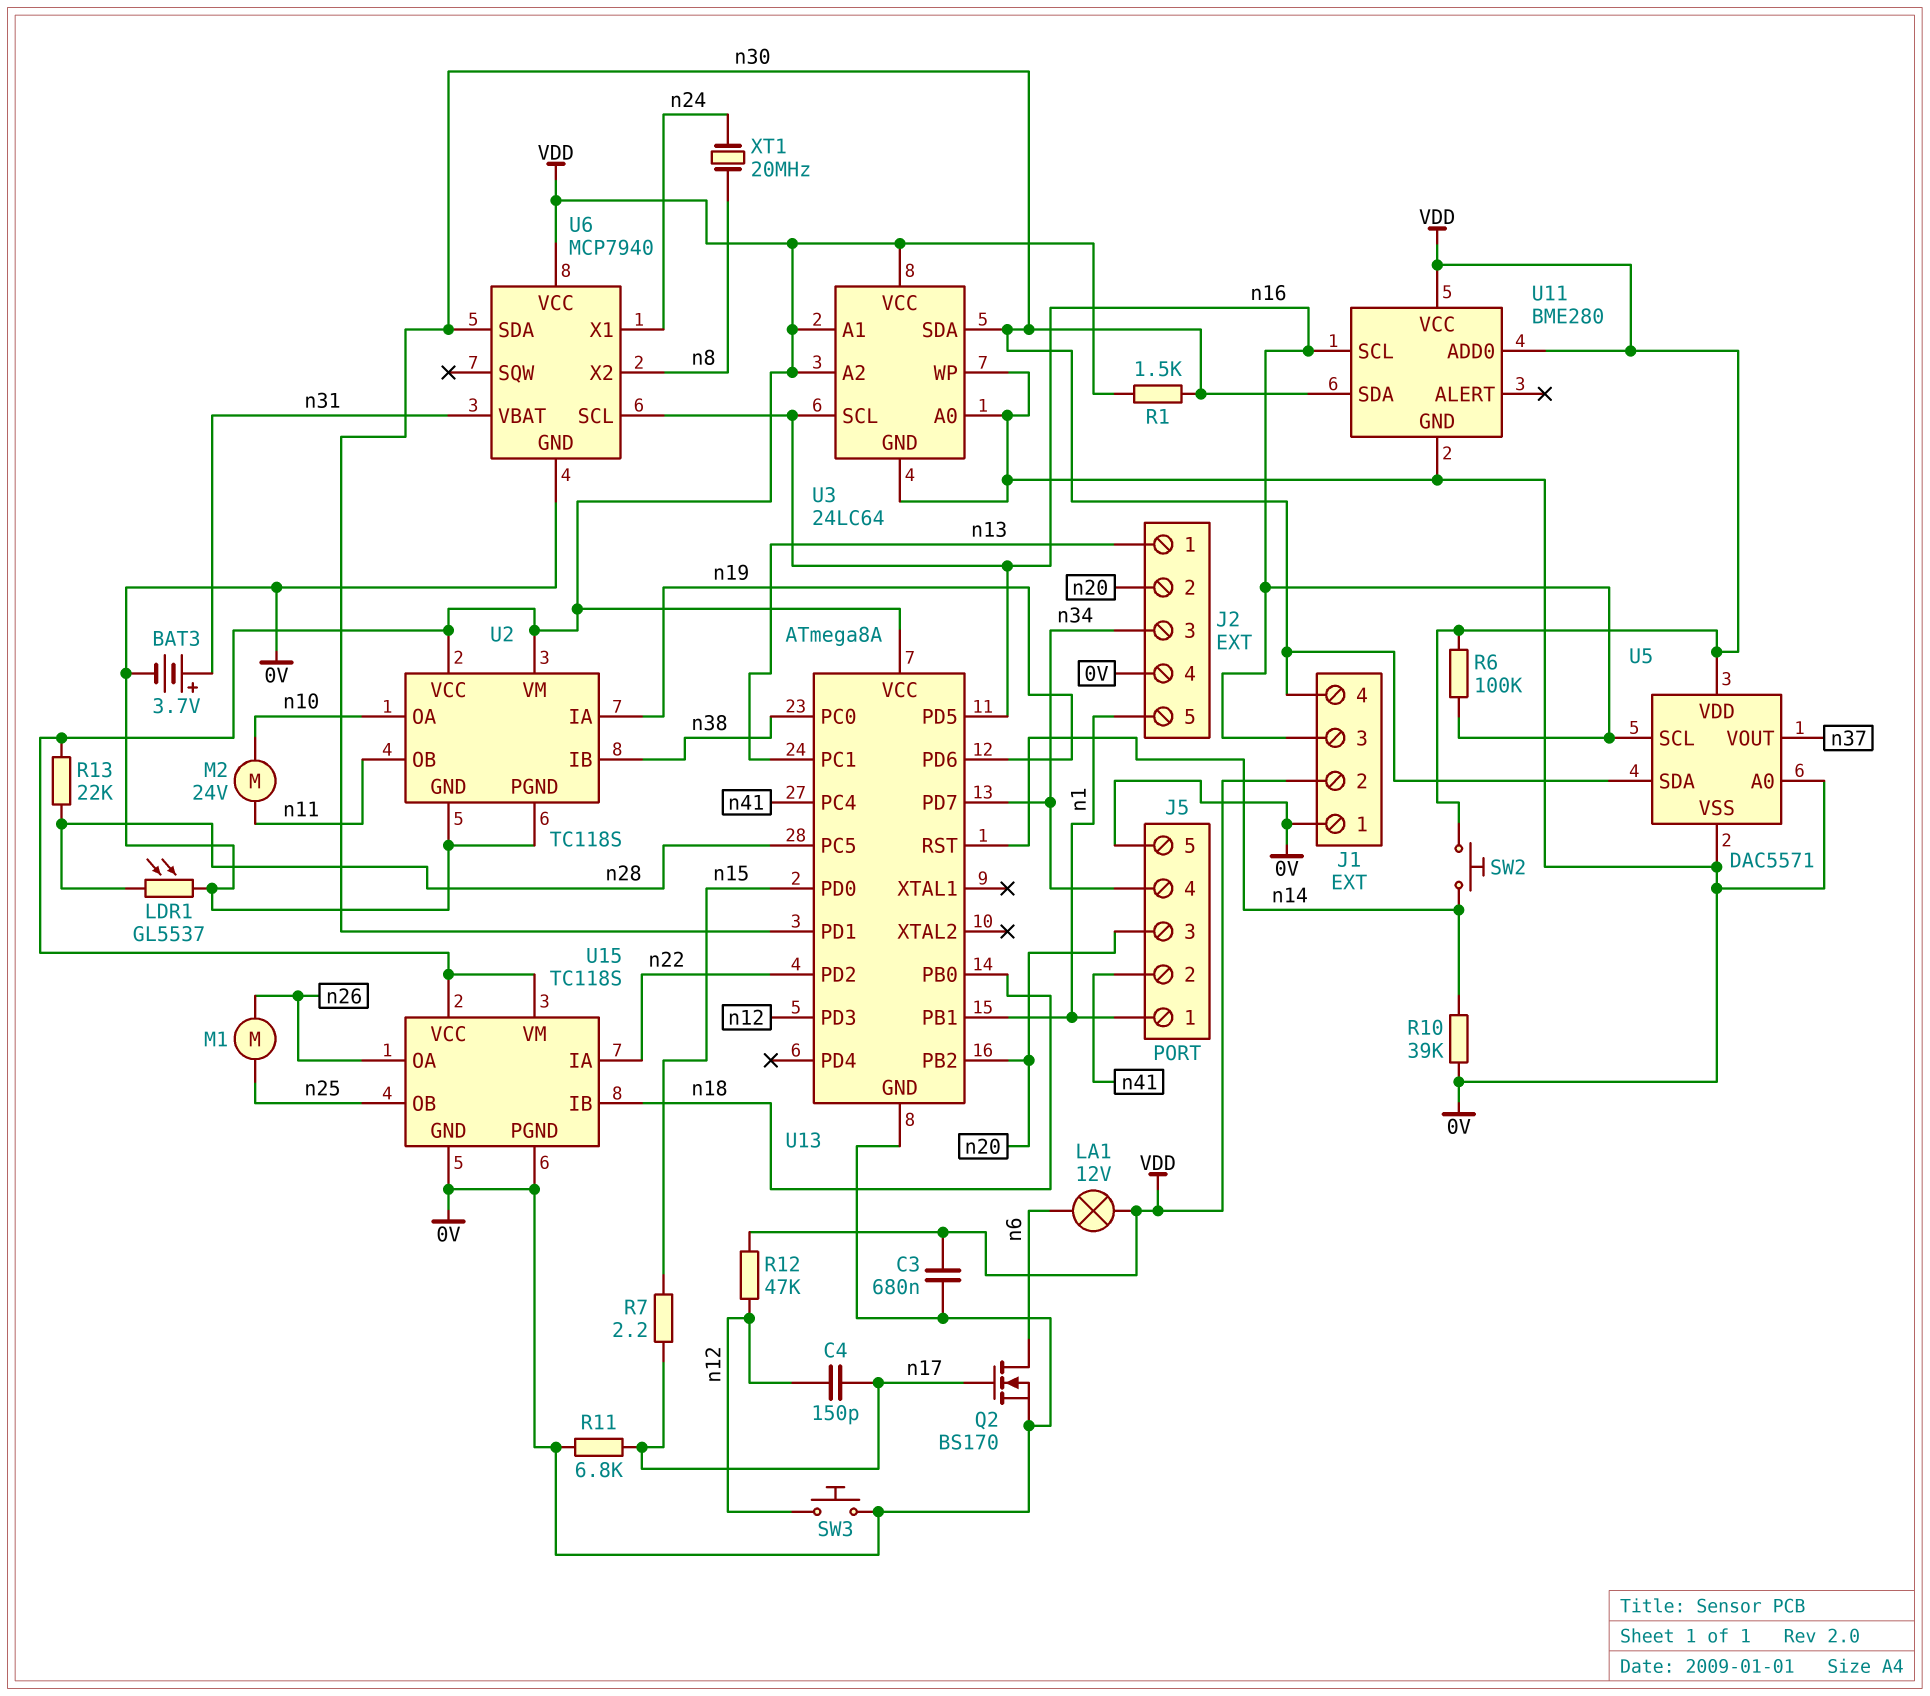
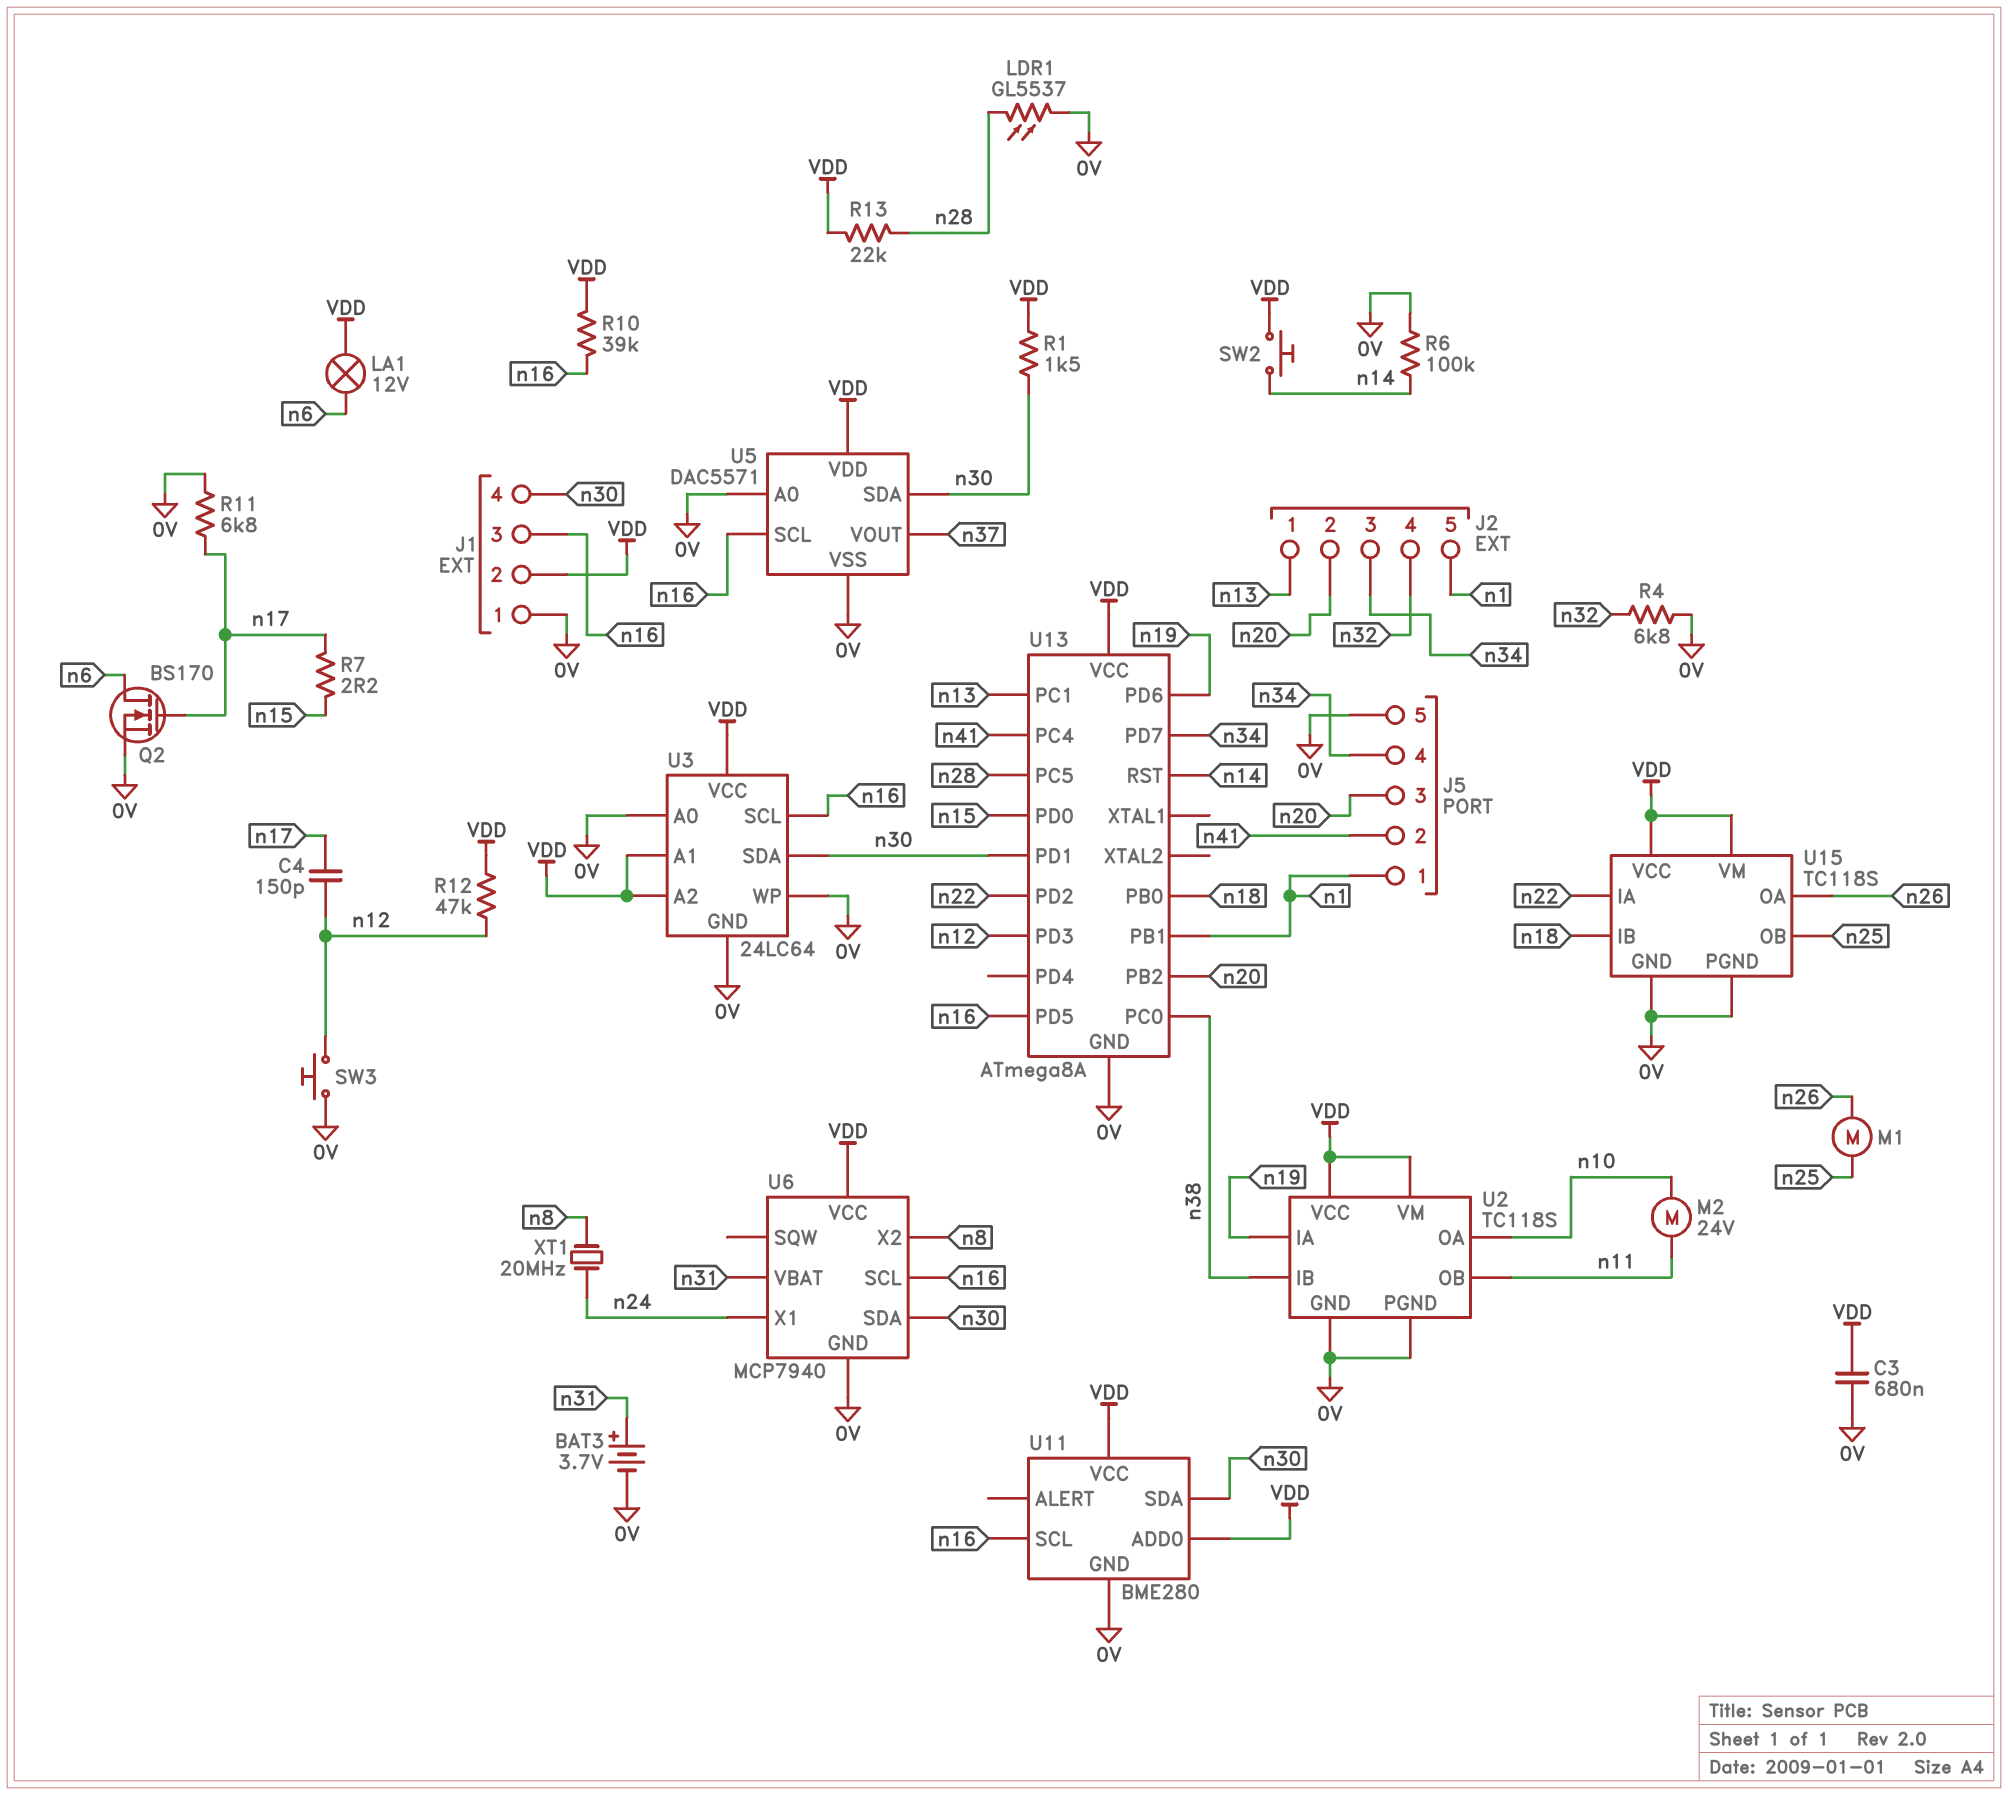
J2 pin 4: 0V -> n32
R4: none -> 6.8k (0V, n32)
R6: 100k (VDD, n16) -> 100k (0V, n14)
R10: 39k (0V, n14) -> 39k (VDD, n16)

